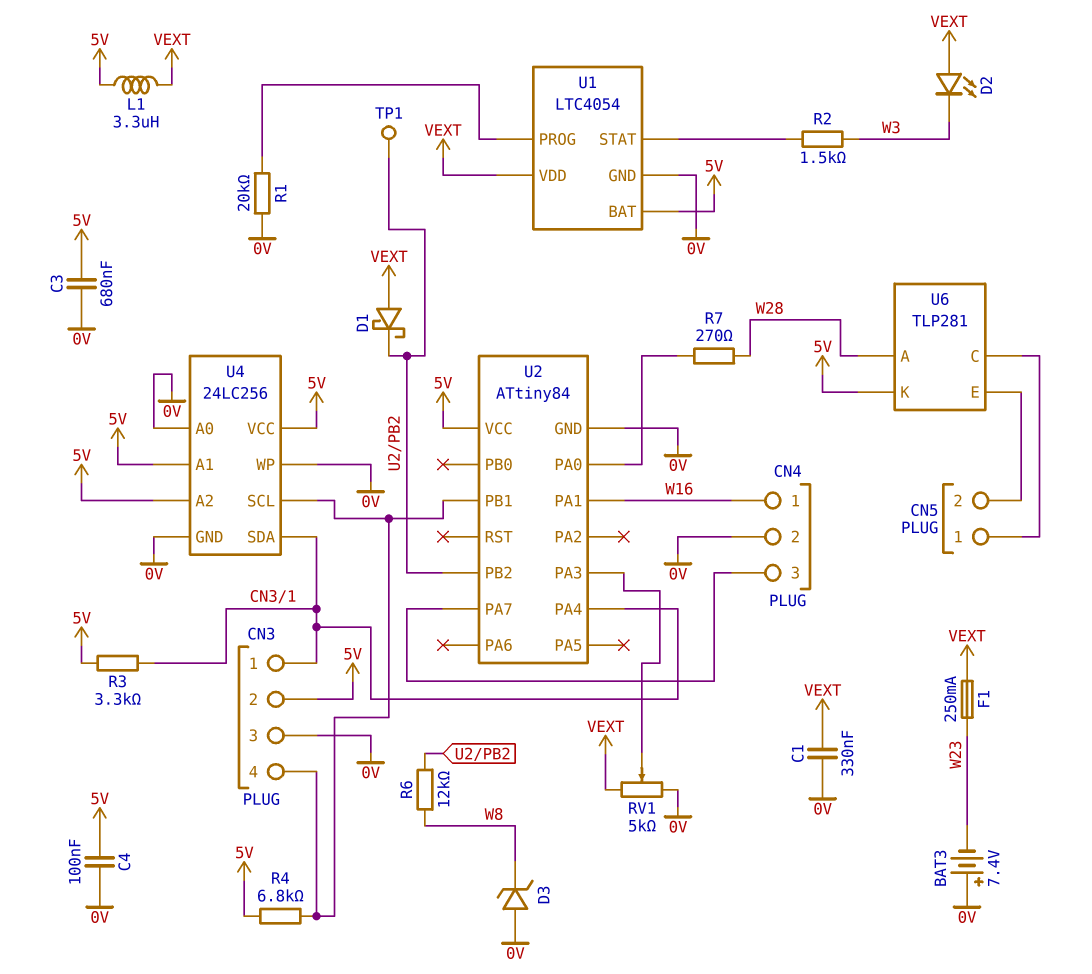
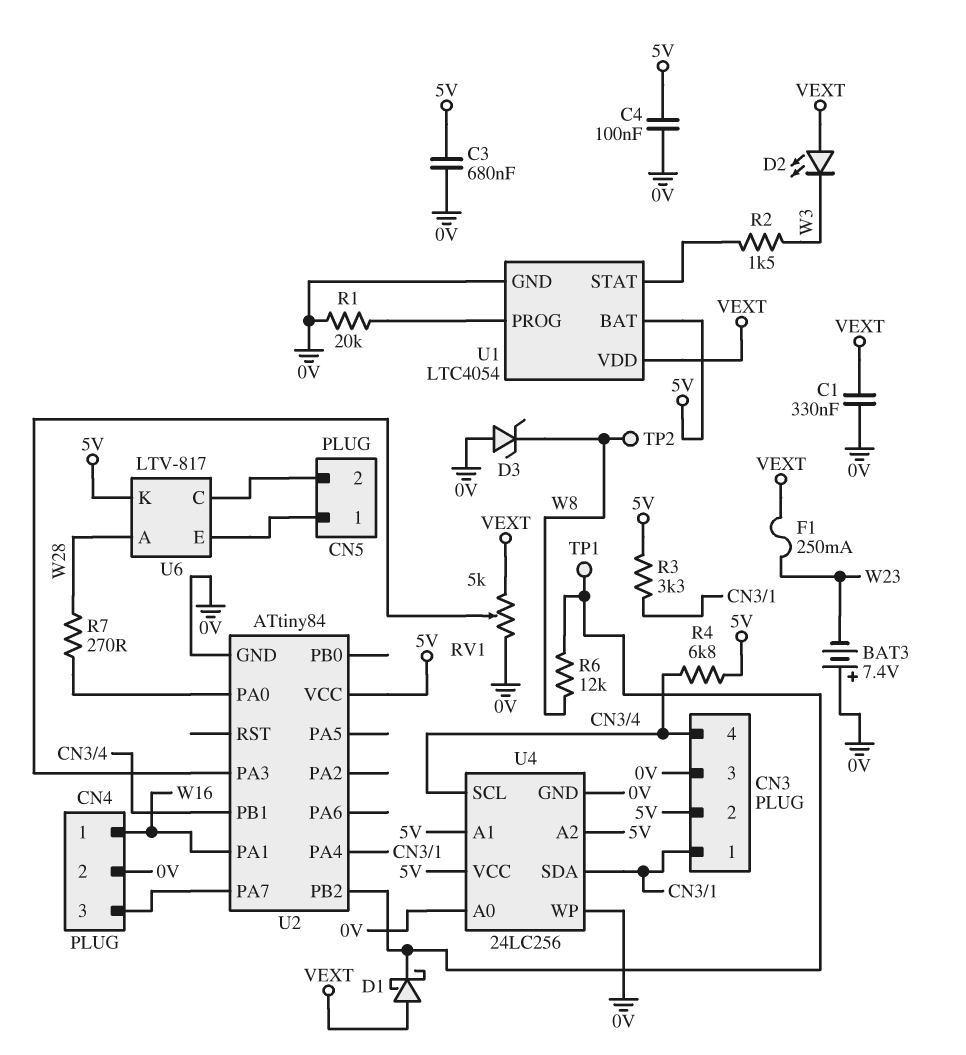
L1: 3.3uH (5V, VEXT) -> none
TP2: none -> test point (W8)
U6: TLP281 -> LTV-817
U6 pin C: CN5/1 -> CN5/2
U6 pin E: CN5/2 -> CN5/1

